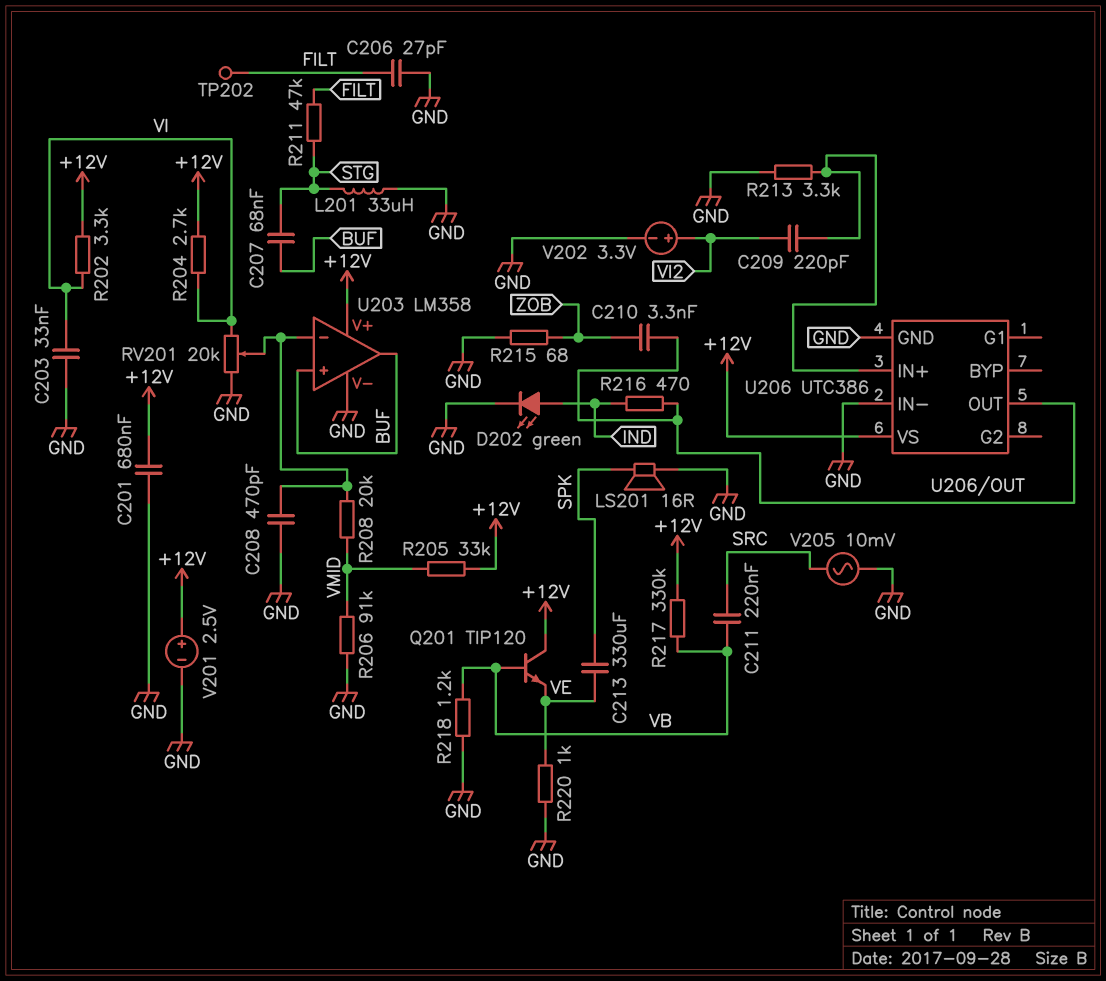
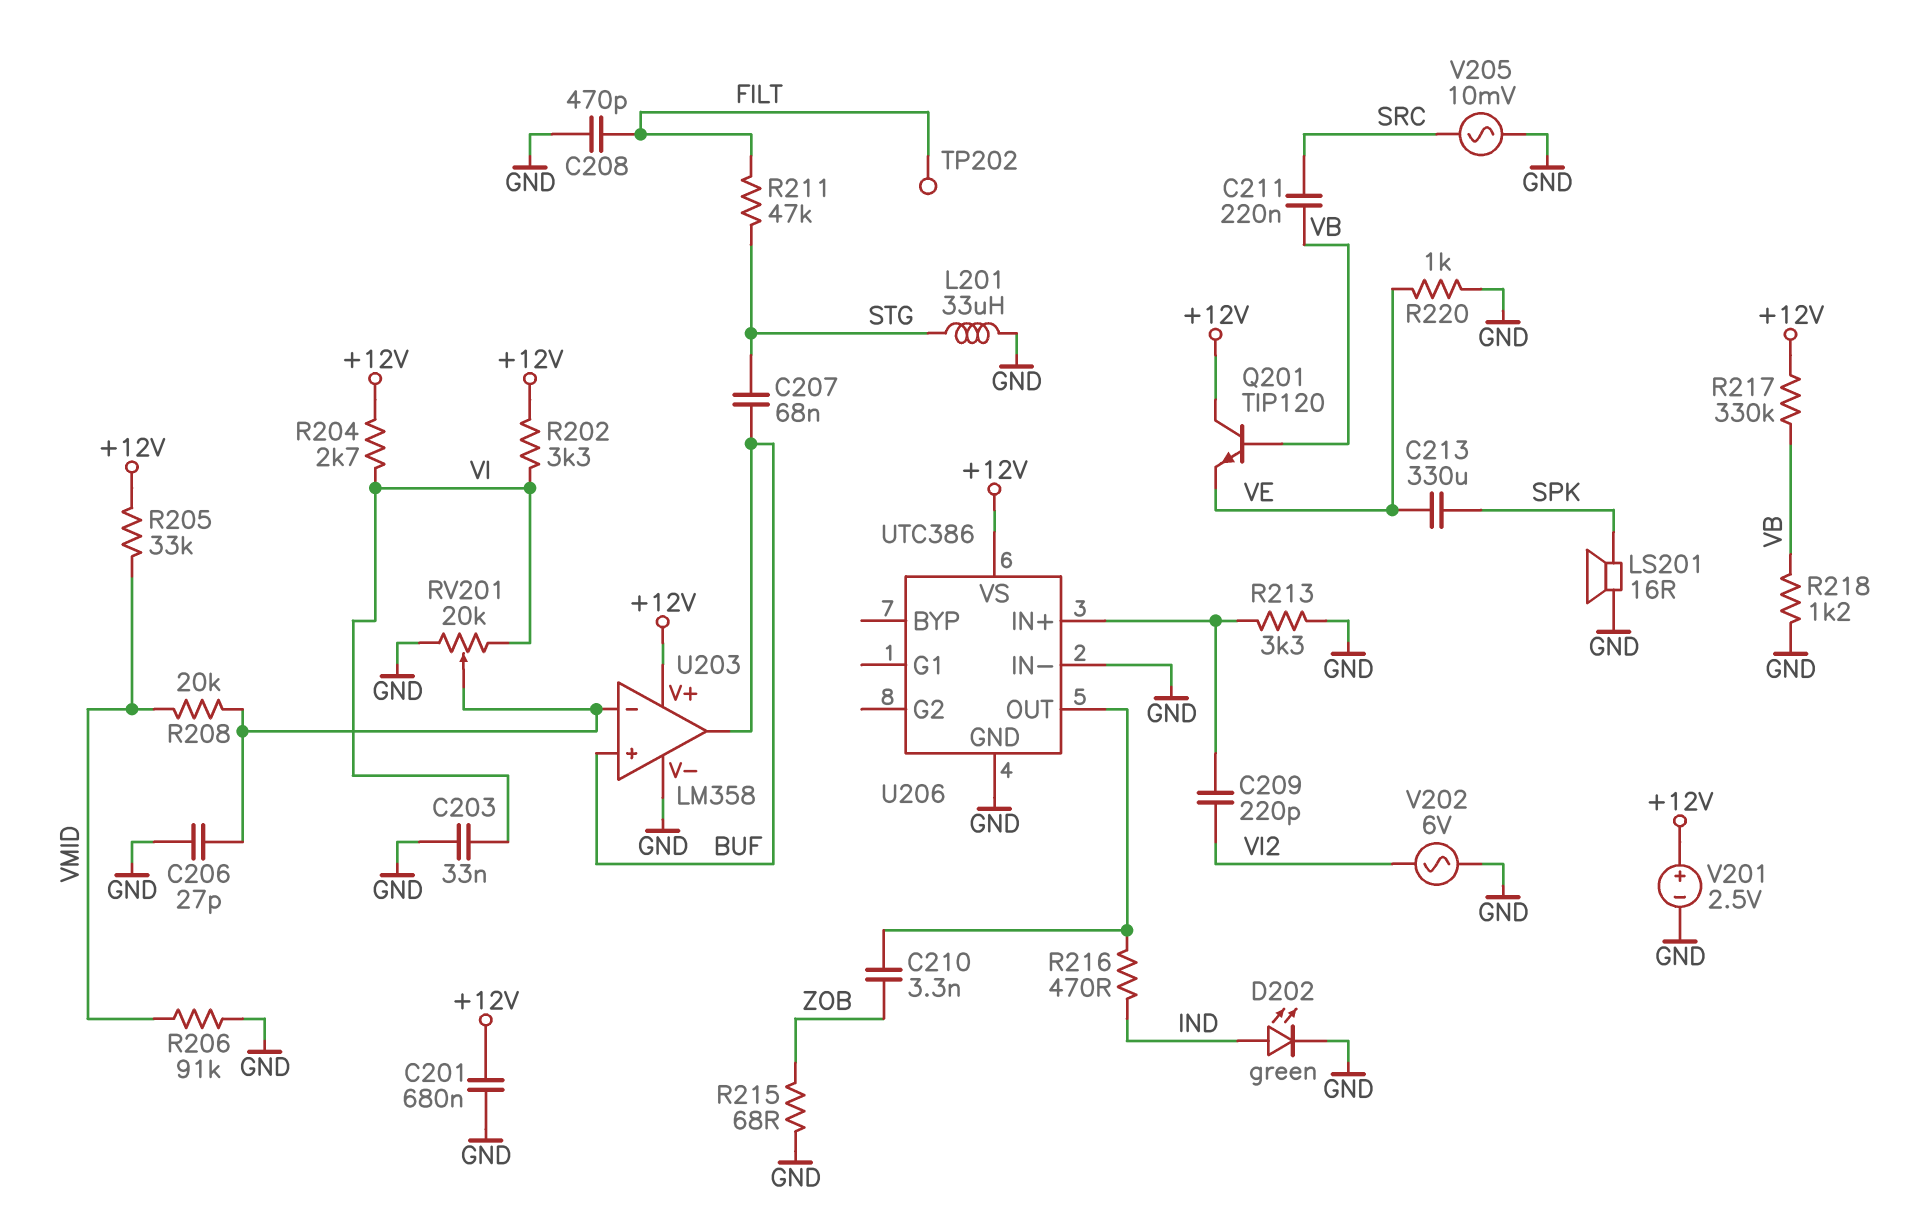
C206: 27pF (FILT, GND) -> 27pF (GND, U203/in-)
C208: 470pF (GND, U203/in-) -> 470pF (FILT, GND)
V202: 3.3V (plus VI2, minus GND) -> AC 6V (GND, VI2)

